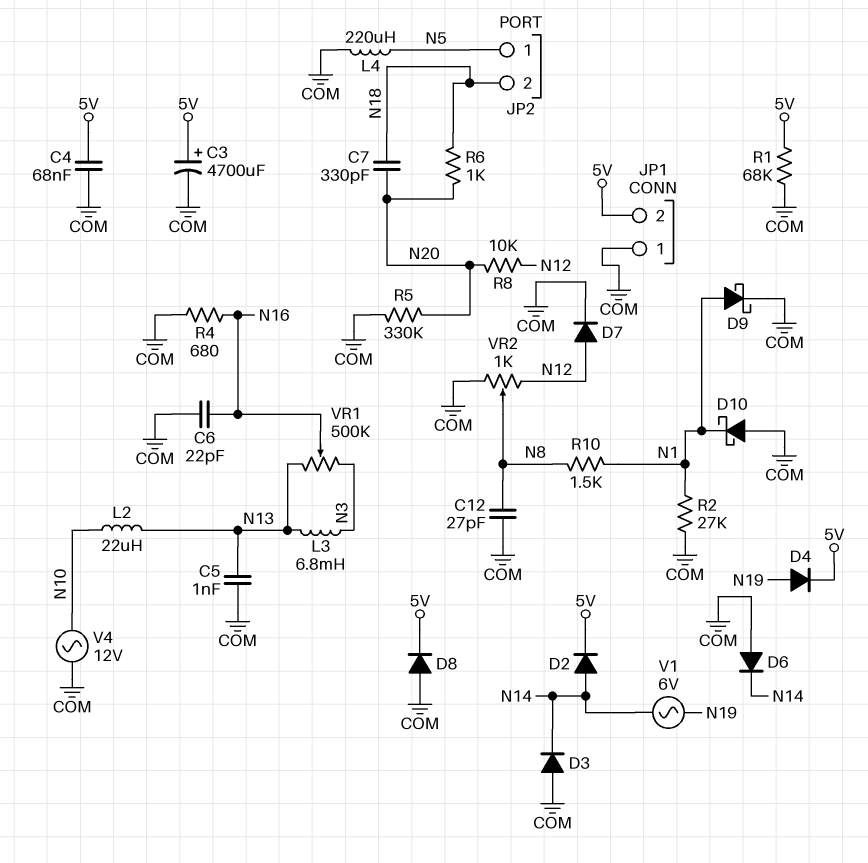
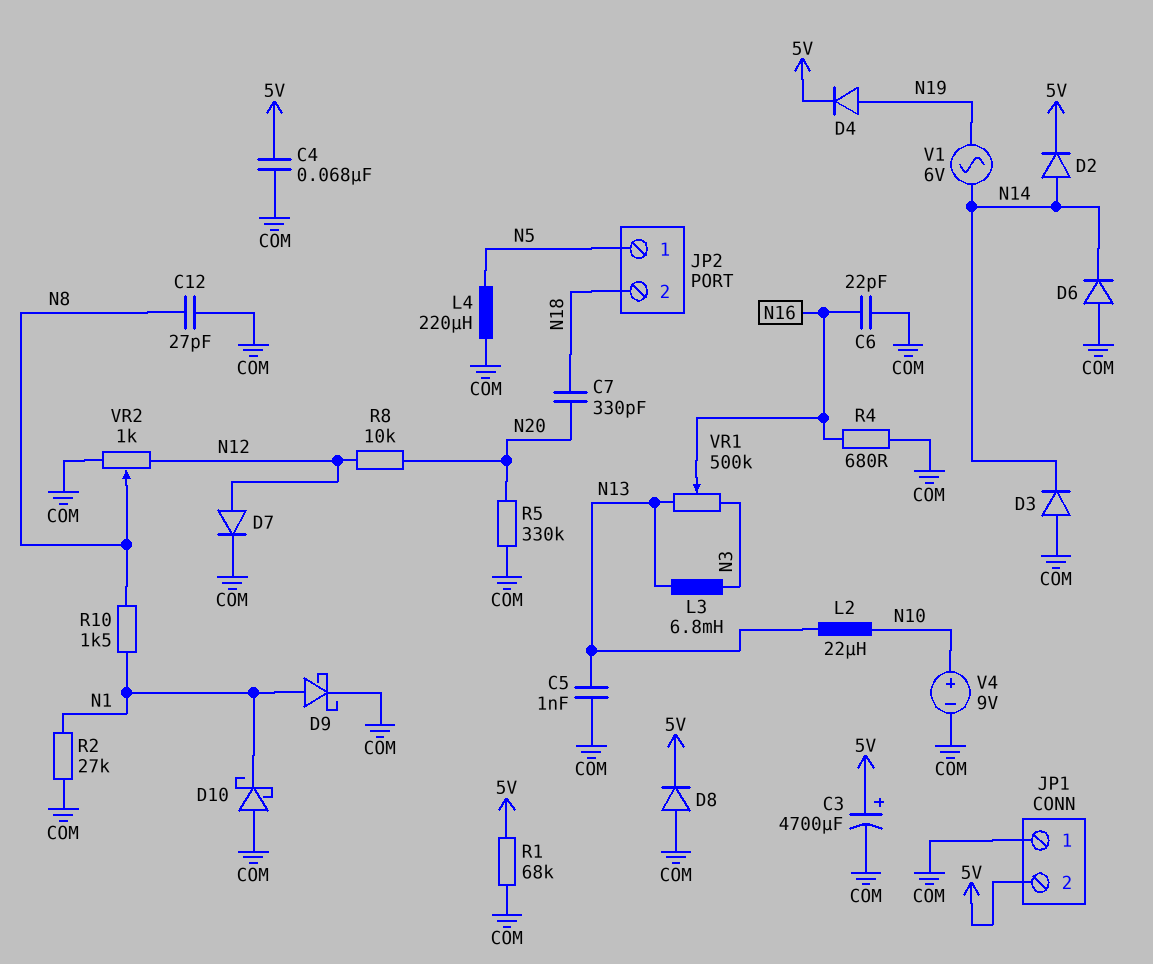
R6: 1k (N18, N20) -> none
V4: AC 12V (COM, N10) -> 9V (plus N10, minus COM)

